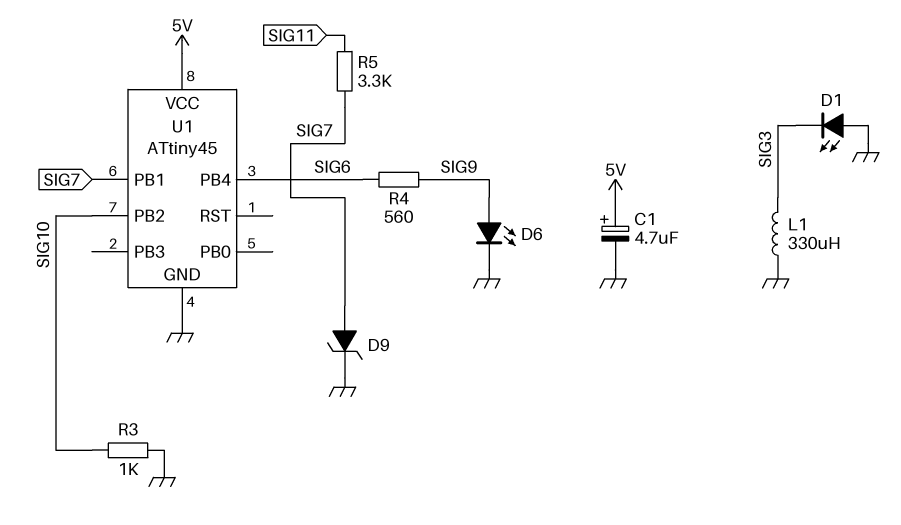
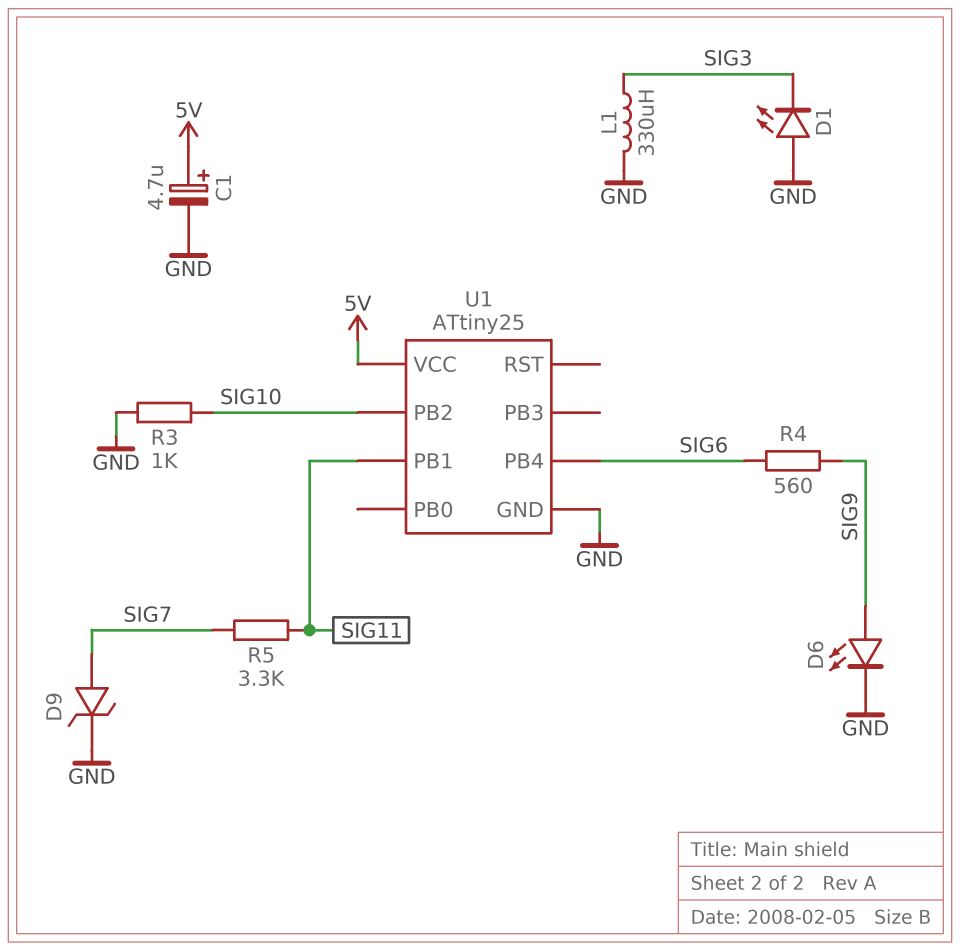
U1: ATtiny45 -> ATtiny25
U1 pin PB1: SIG7 -> SIG11

